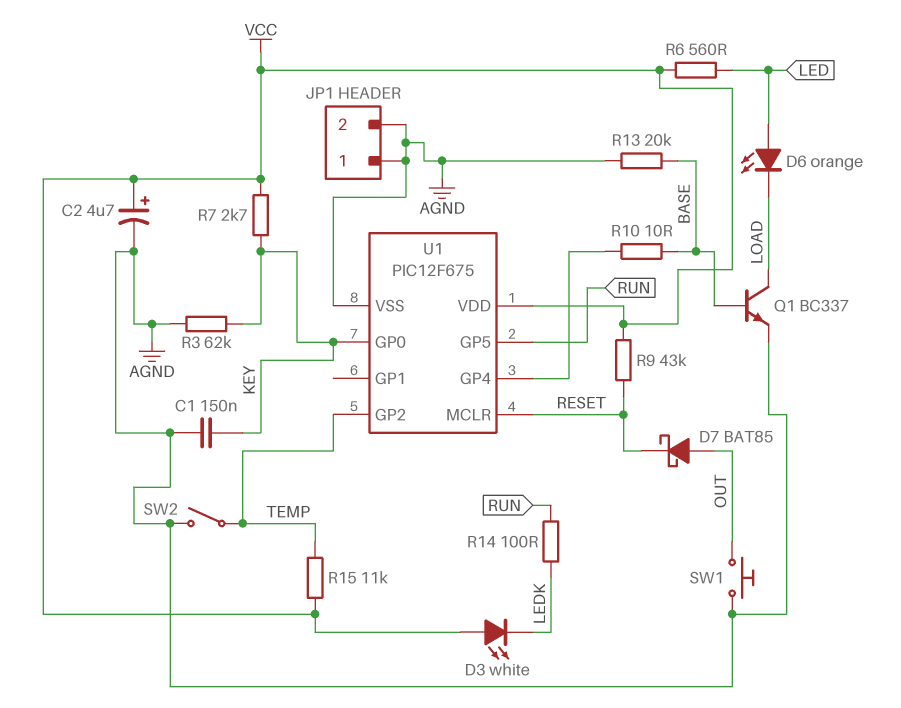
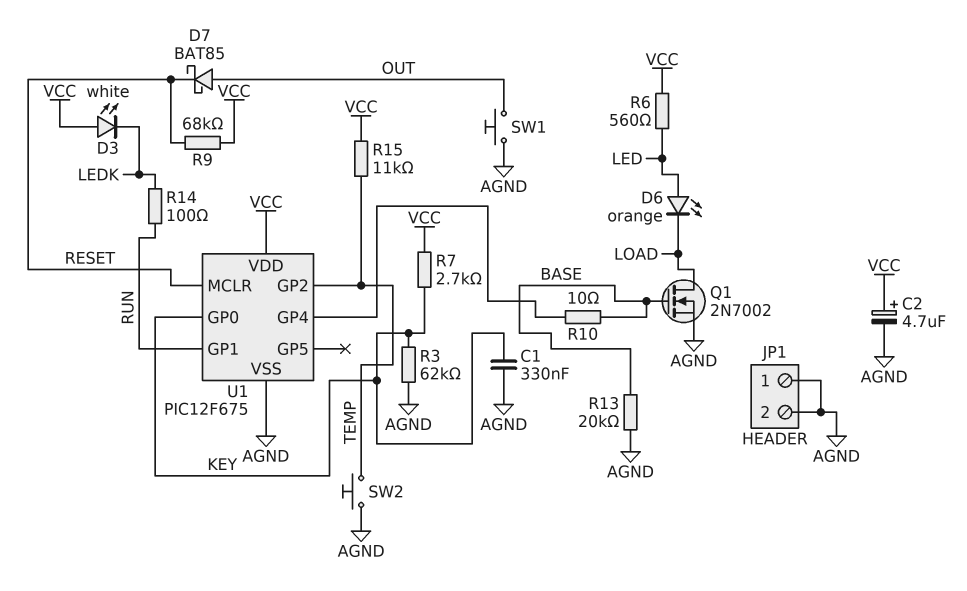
C1: 150nF (AGND, KEY) -> 330nF (AGND, KEY)
Q1: NPN BC337 (B BASE, C LOAD, E AGND) -> NMOS 2N7002 (G BASE, D LOAD, S AGND)
R9: 43k (RESET, VCC) -> 68k (RESET, VCC)
SW2: switch (AGND, TEMP) -> button (AGND, TEMP)
U1 pin GP1: none -> RUN
U1 pin GP5: RUN -> none

